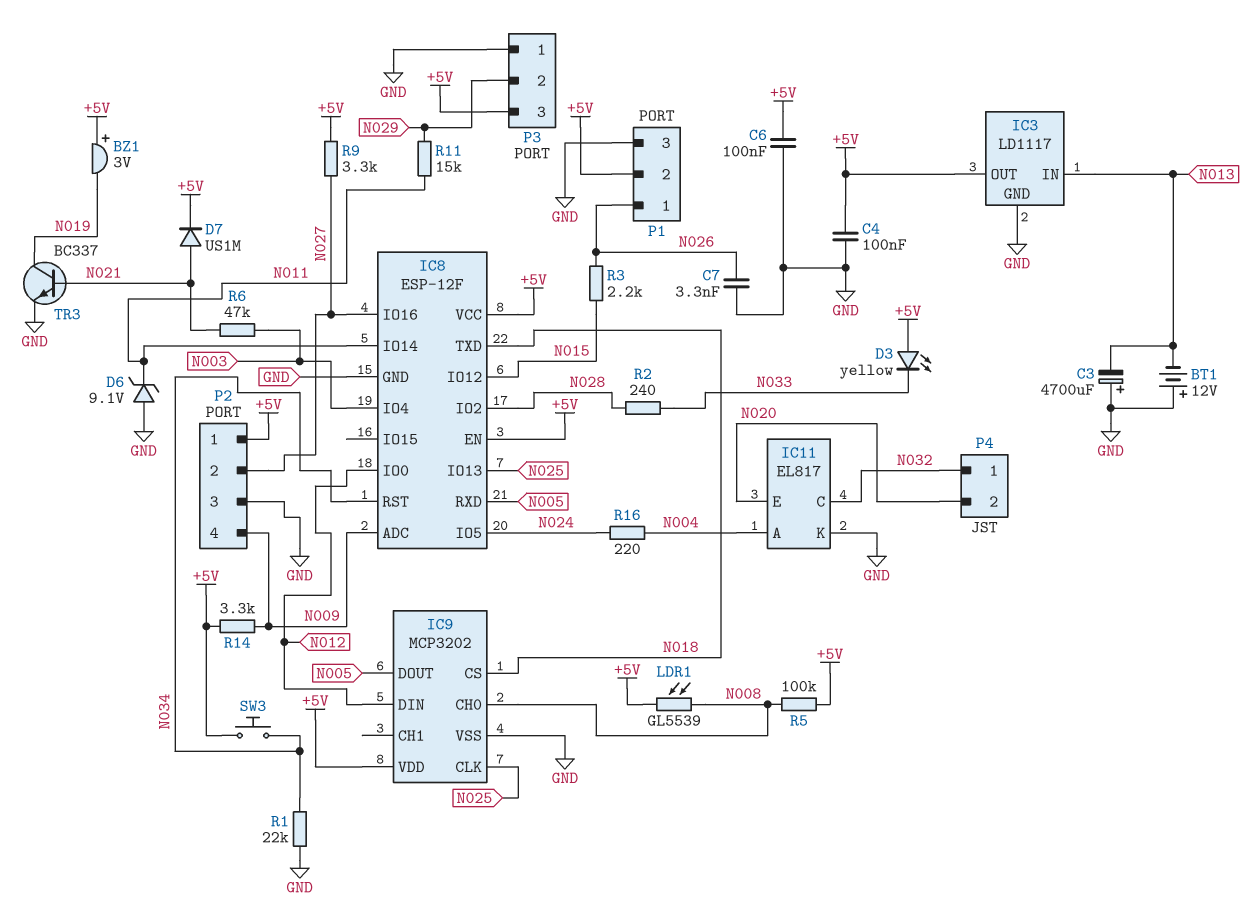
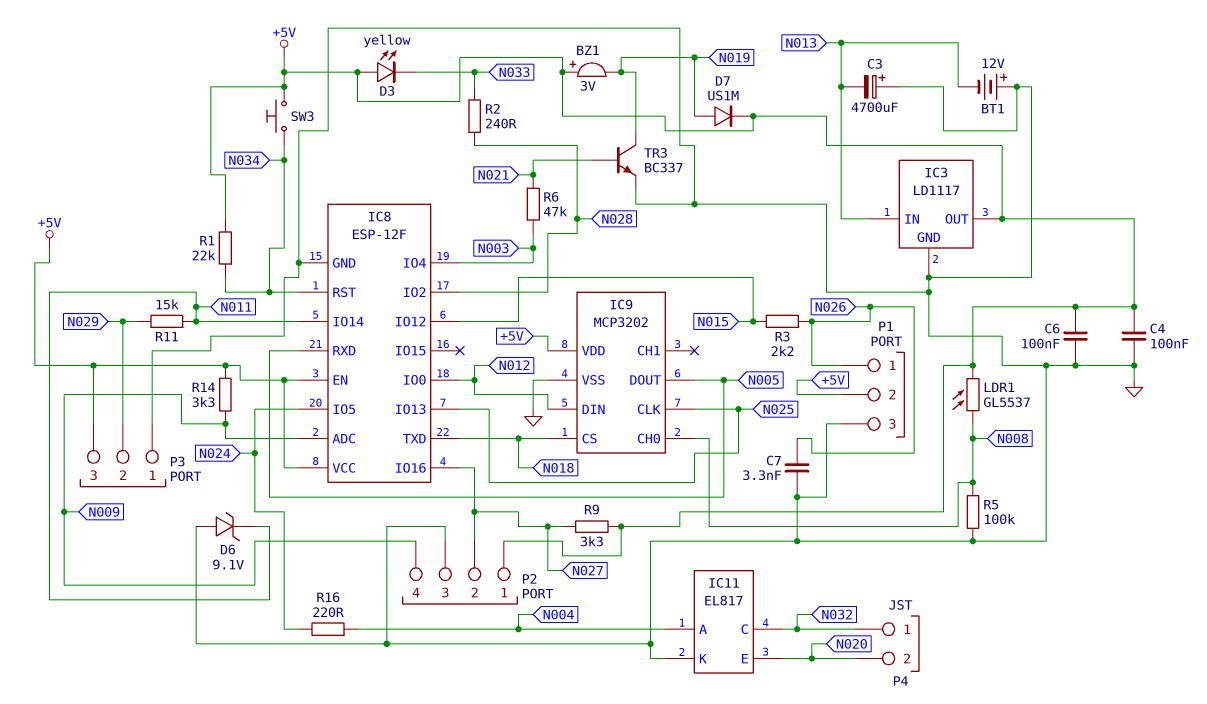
D7: diode US1M (A N021, K +5V) -> diode US1M (A N019, K +5V)
LDR1: GL5539 (+5V, N008) -> GL5537 (+5V, N008)
R1: 22k (GND, N034) -> 22k (+5V, N034)
R5: 100k (+5V, N008) -> 100k (GND, N008)

